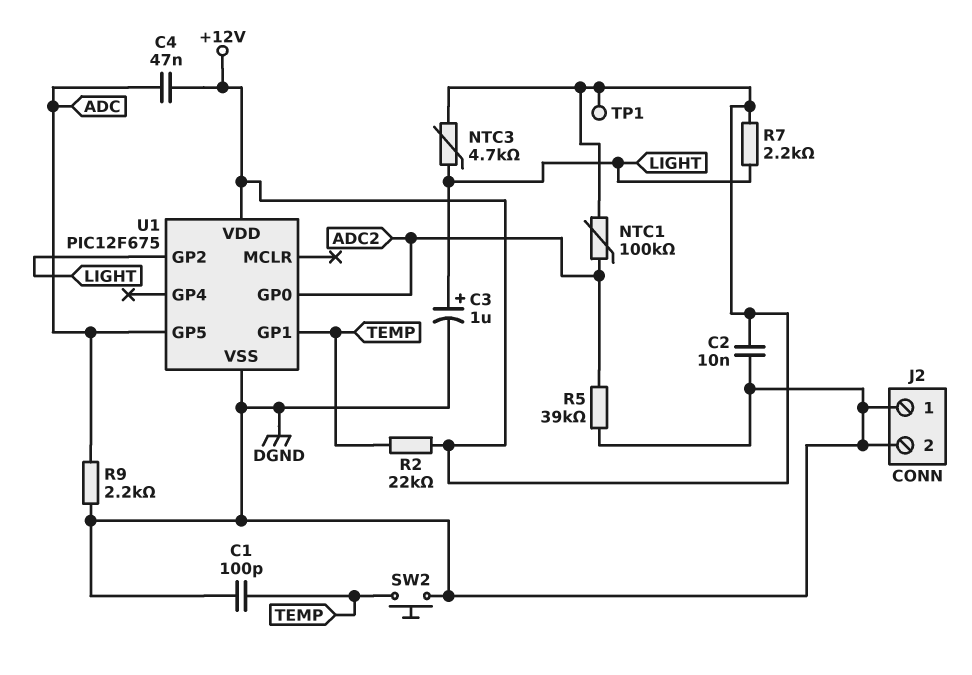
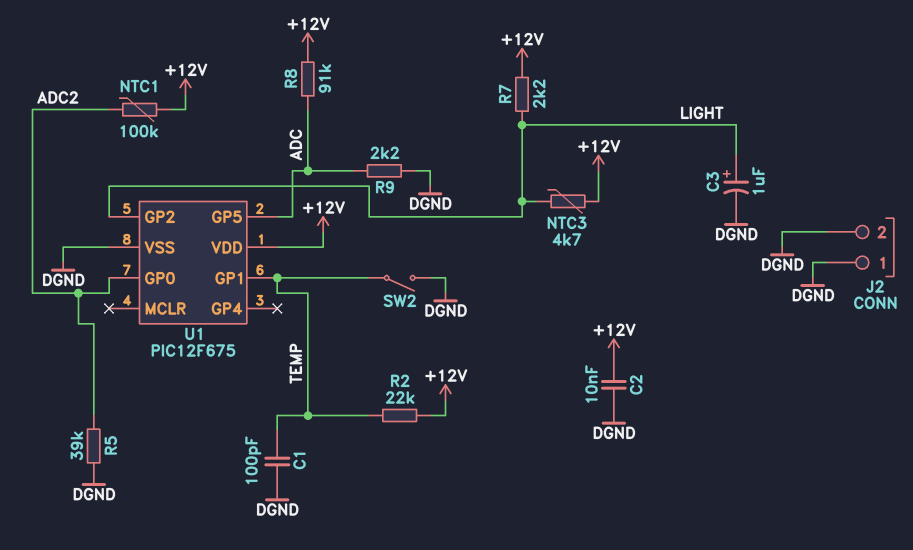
C4: 47nF (+12V, ADC) -> none
R8: none -> 91k (+12V, ADC)
SW2: button (DGND, TEMP) -> switch (DGND, TEMP)
TP1: test point (+12V) -> none

